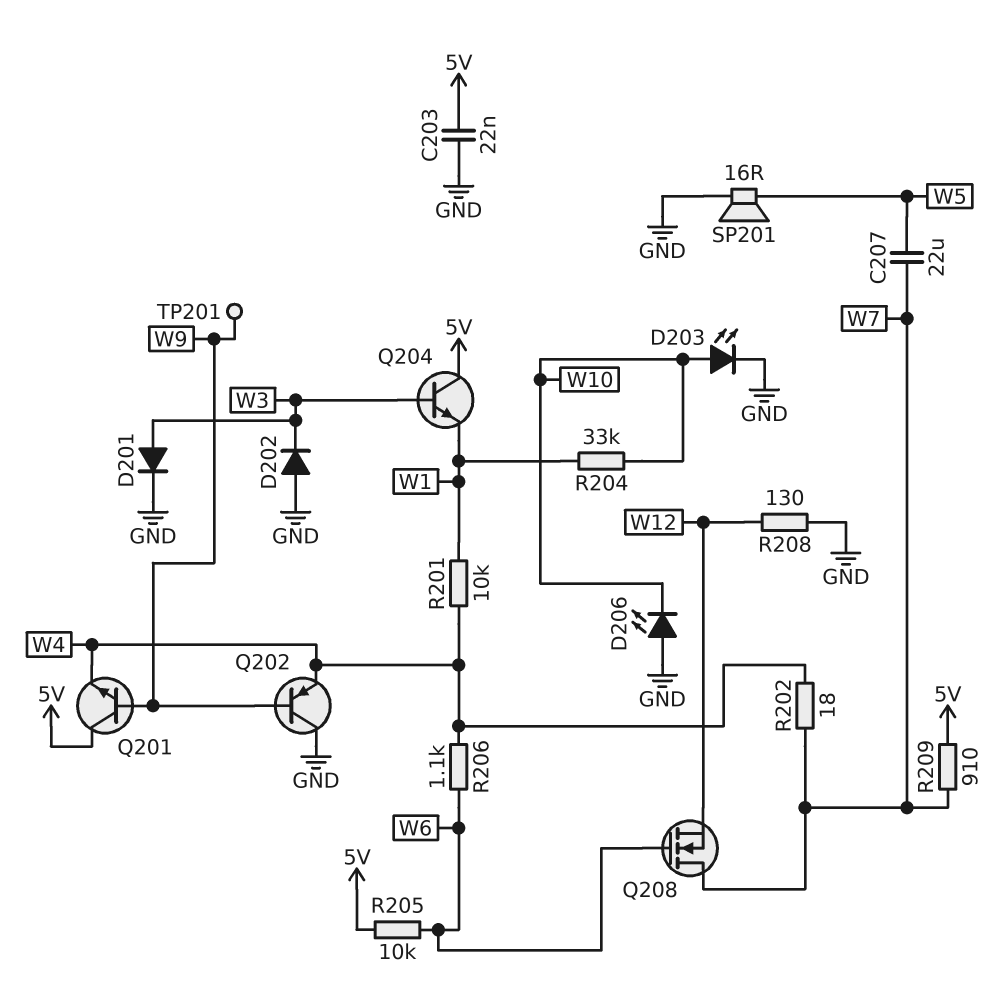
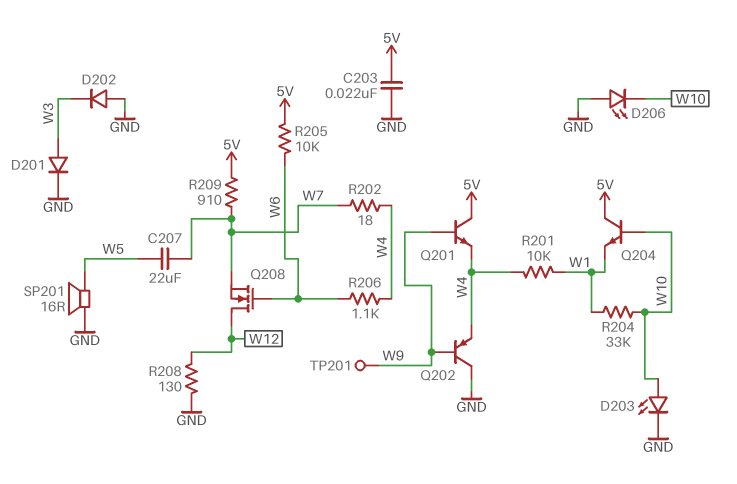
Q204: NPN (B W3, C 5V, E W1) -> NPN (B W10, C 5V, E W1)
Q208: NMOS (G W6, D W7, S W12) -> NMOS (G W6, D W12, S W7)

